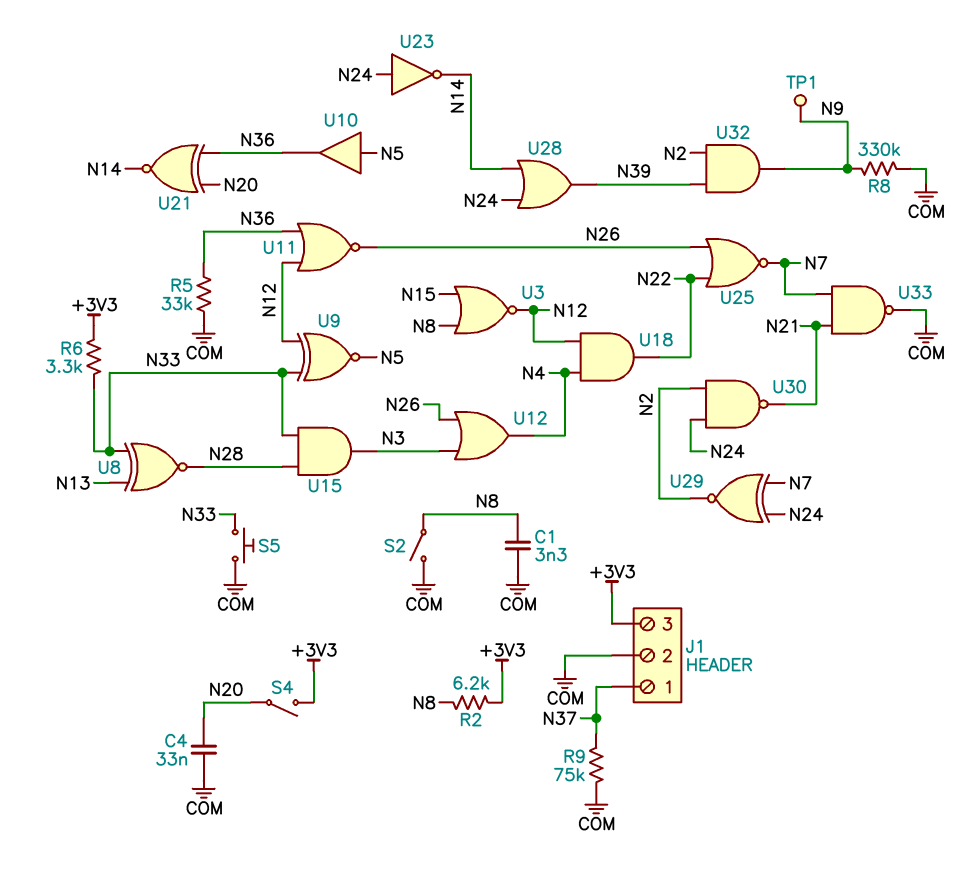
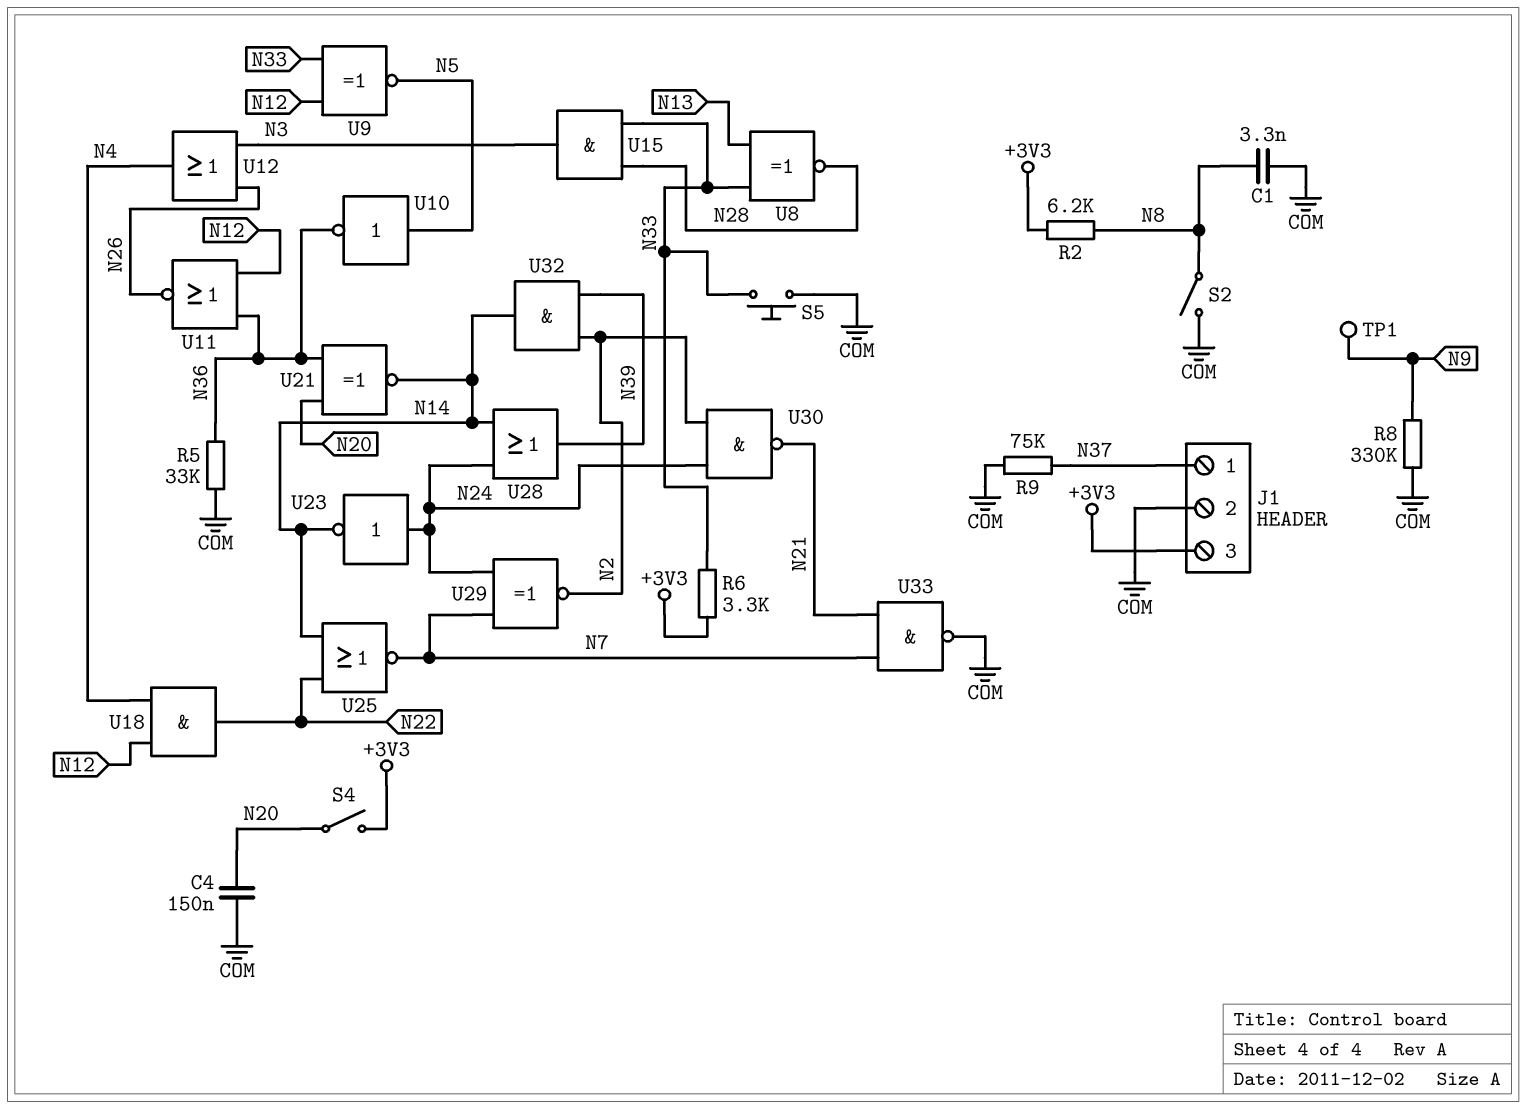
C4: 33nF (COM, N20) -> 150nF (COM, N20)
U3: NOR (in N8, in N15, out N12) -> none
U10: buffer (in N5, out N36) -> NOT (in N5, out N36)
U25: NOR (in N22, in N26, out N7) -> NOR (in N14, in N22, out N7)
U32: AND (in N2, in N39, out N9) -> AND (in N2, in N39, out N14)

